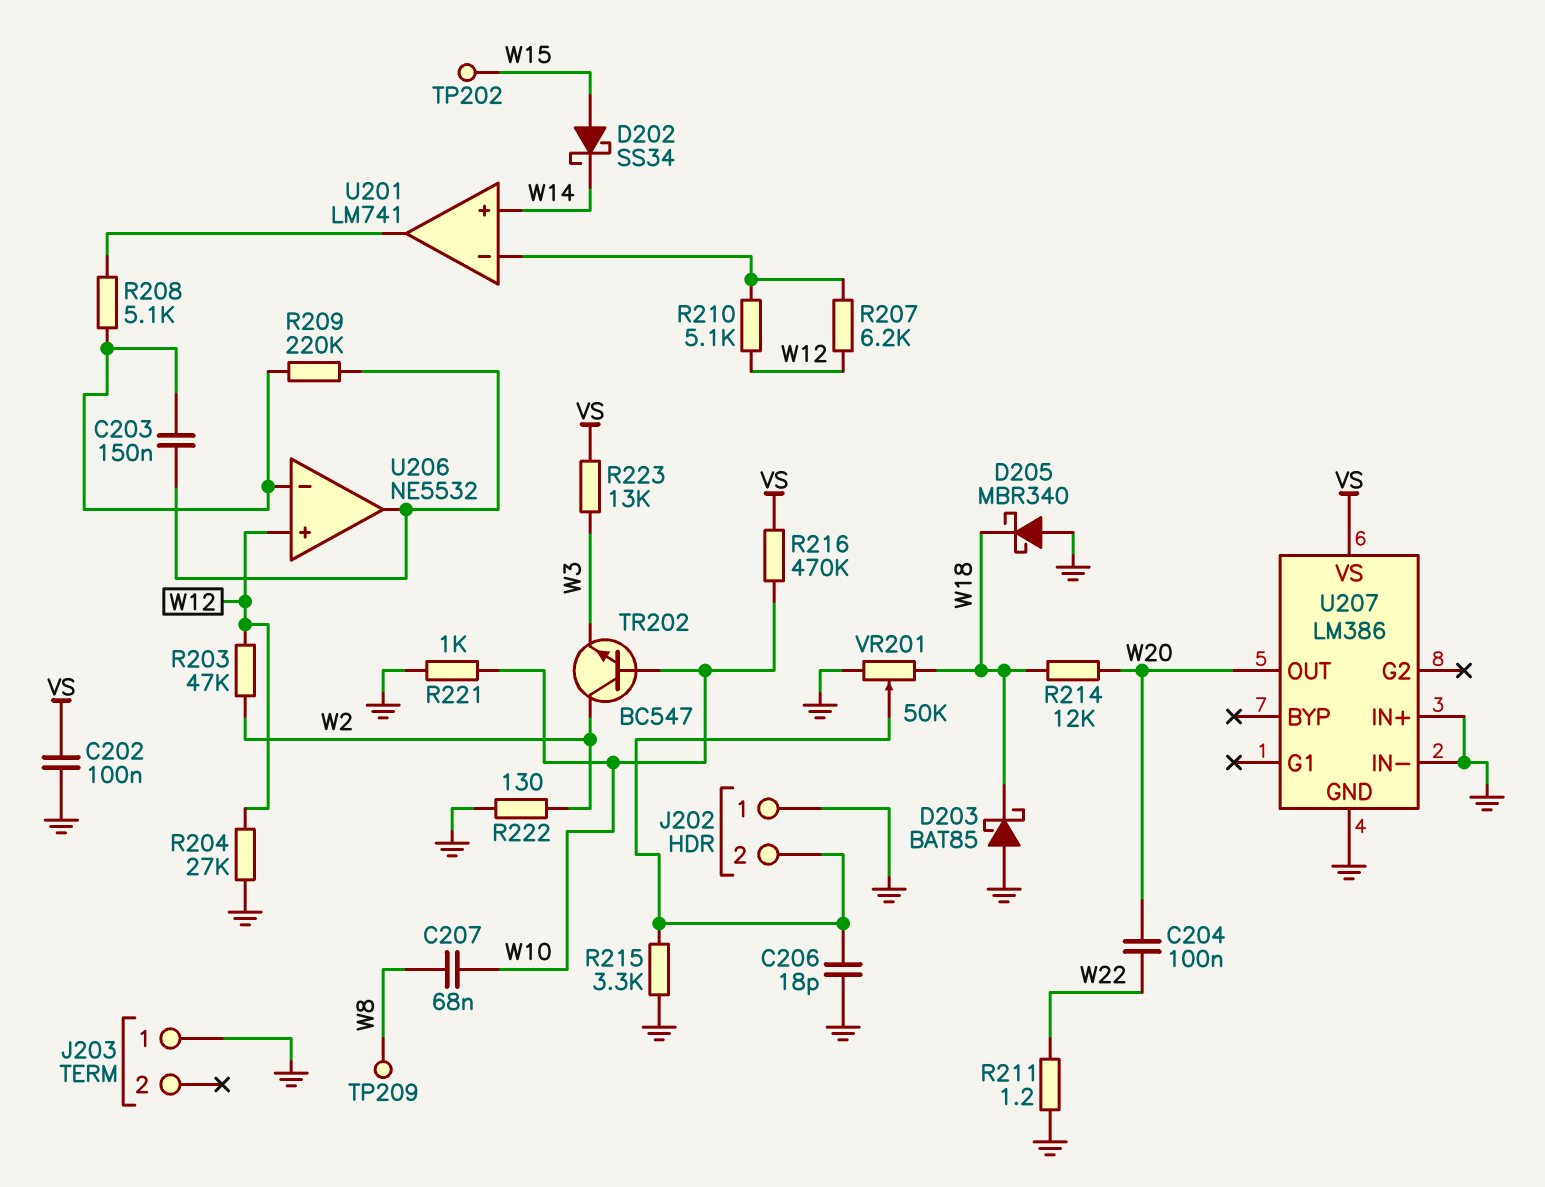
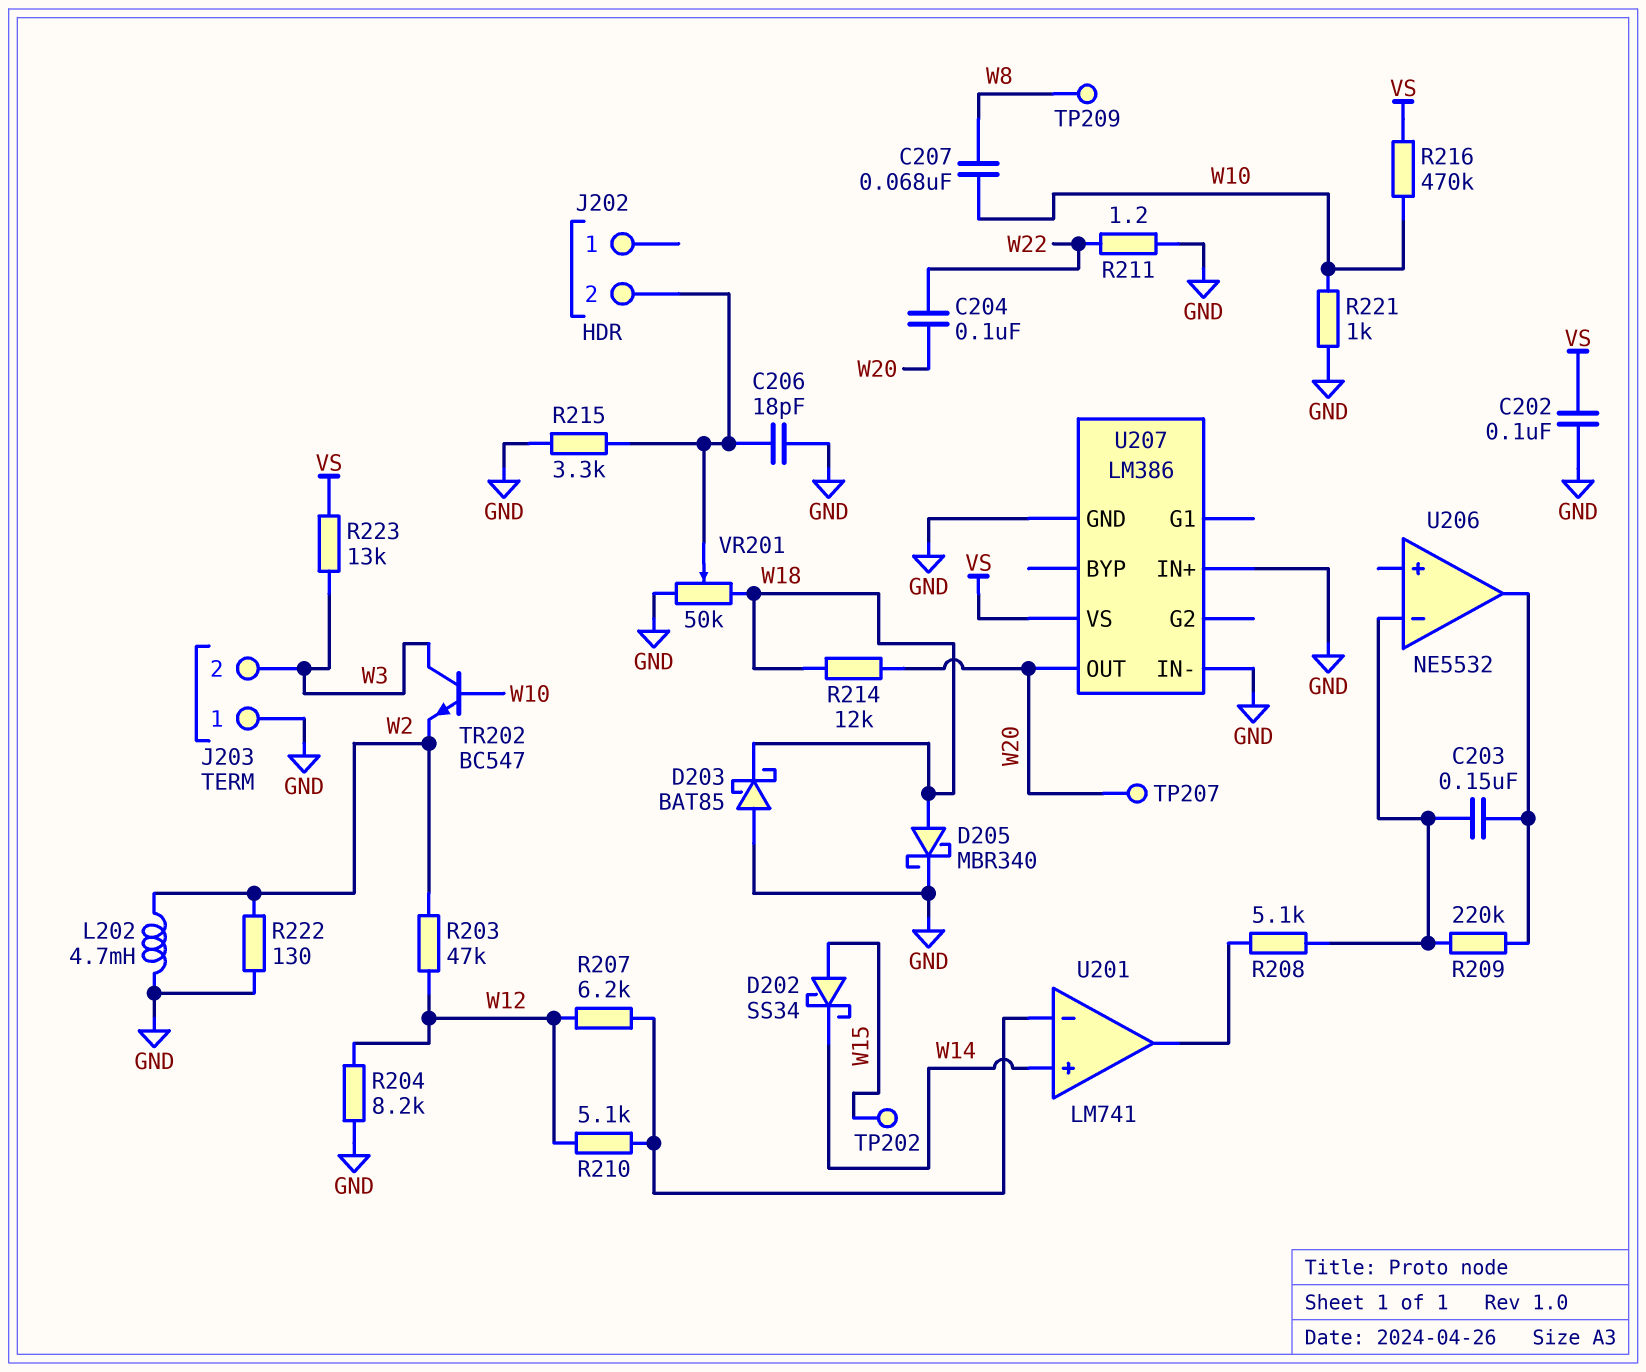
D205: schottky MBR340 (A GND, K W18) -> schottky MBR340 (A W18, K GND)
J202 pin 1: GND -> none
J203 pin 2: none -> W3
L202: none -> 4.7mH (GND, W2)
R204: 27k (GND, W12) -> 8.2k (GND, W12)
TP207: none -> test point (W20)
TR202: NPN BC547 (B W10, C W2, E W3) -> NPN BC547 (B W10, C W3, E W2)
U206 pin in+: W12 -> none

